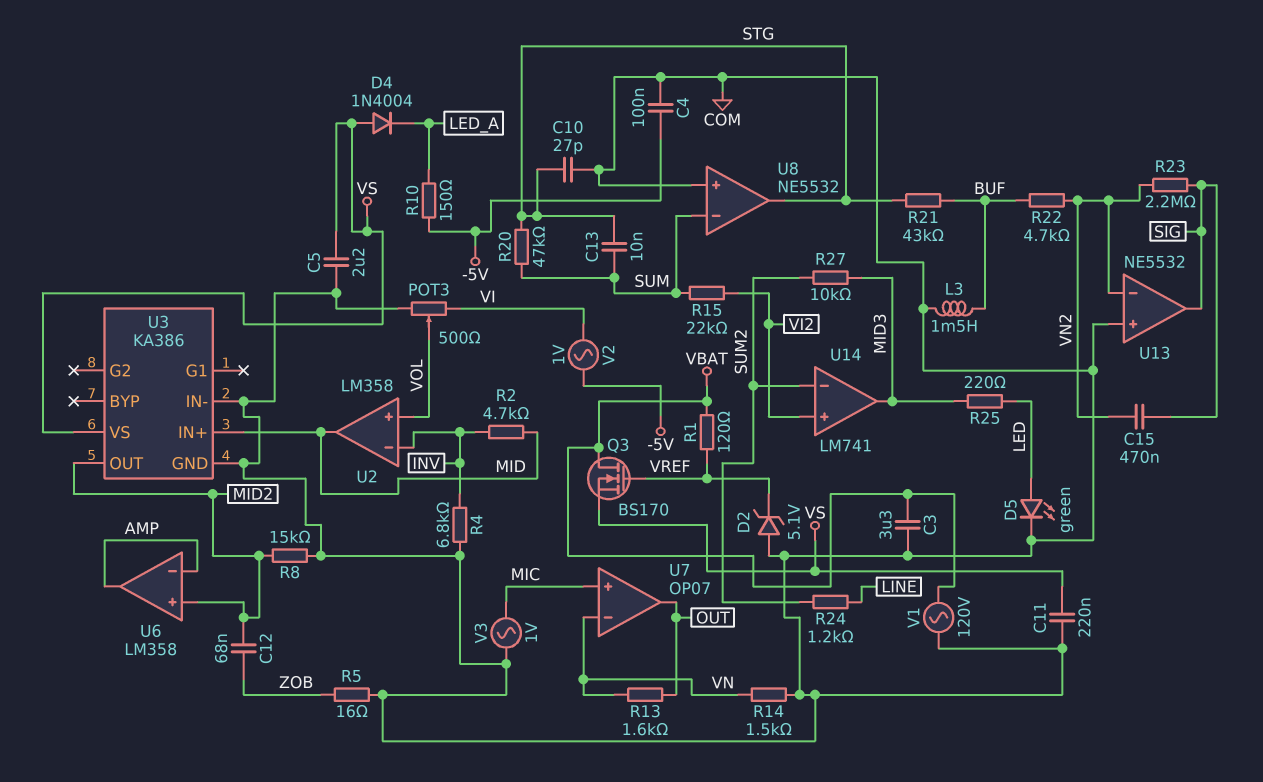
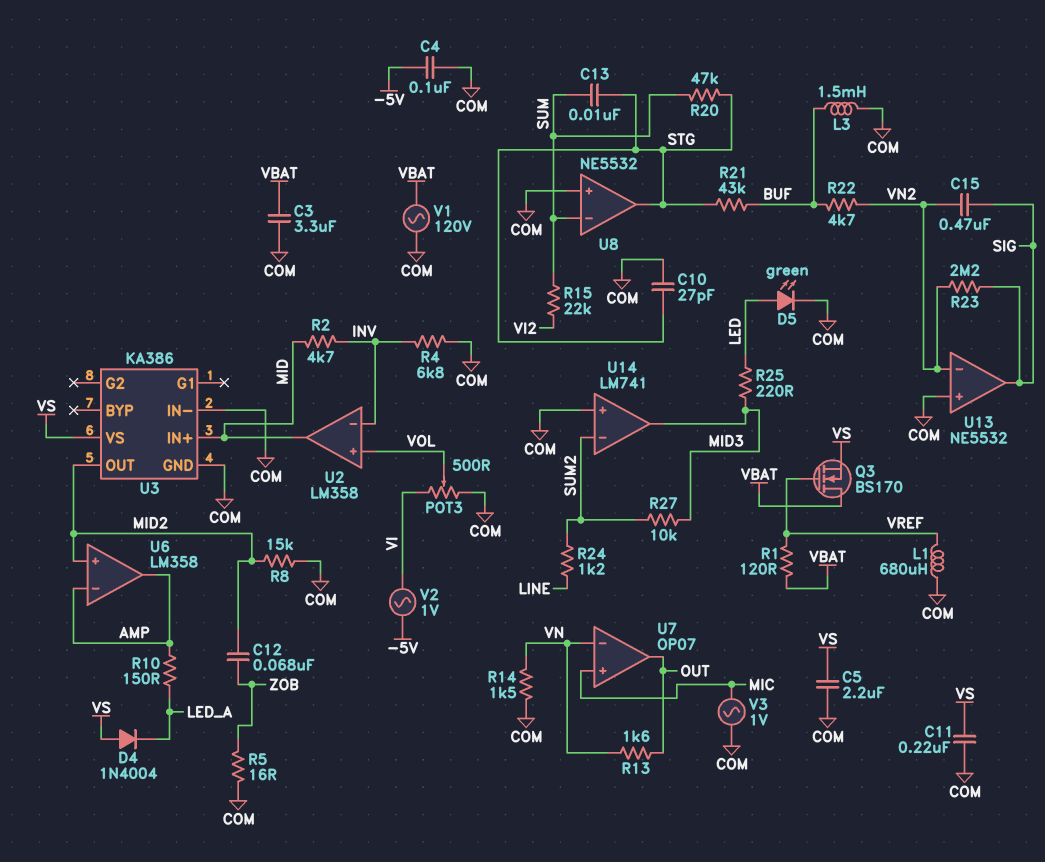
D2: zener 5.1V (A COM, K VREF) -> none
L1: none -> 680uH (COM, VREF)
R10: 150 (-5V, LED_A) -> 150 (AMP, LED_A)
U14 pin in+: VI2 -> COM

